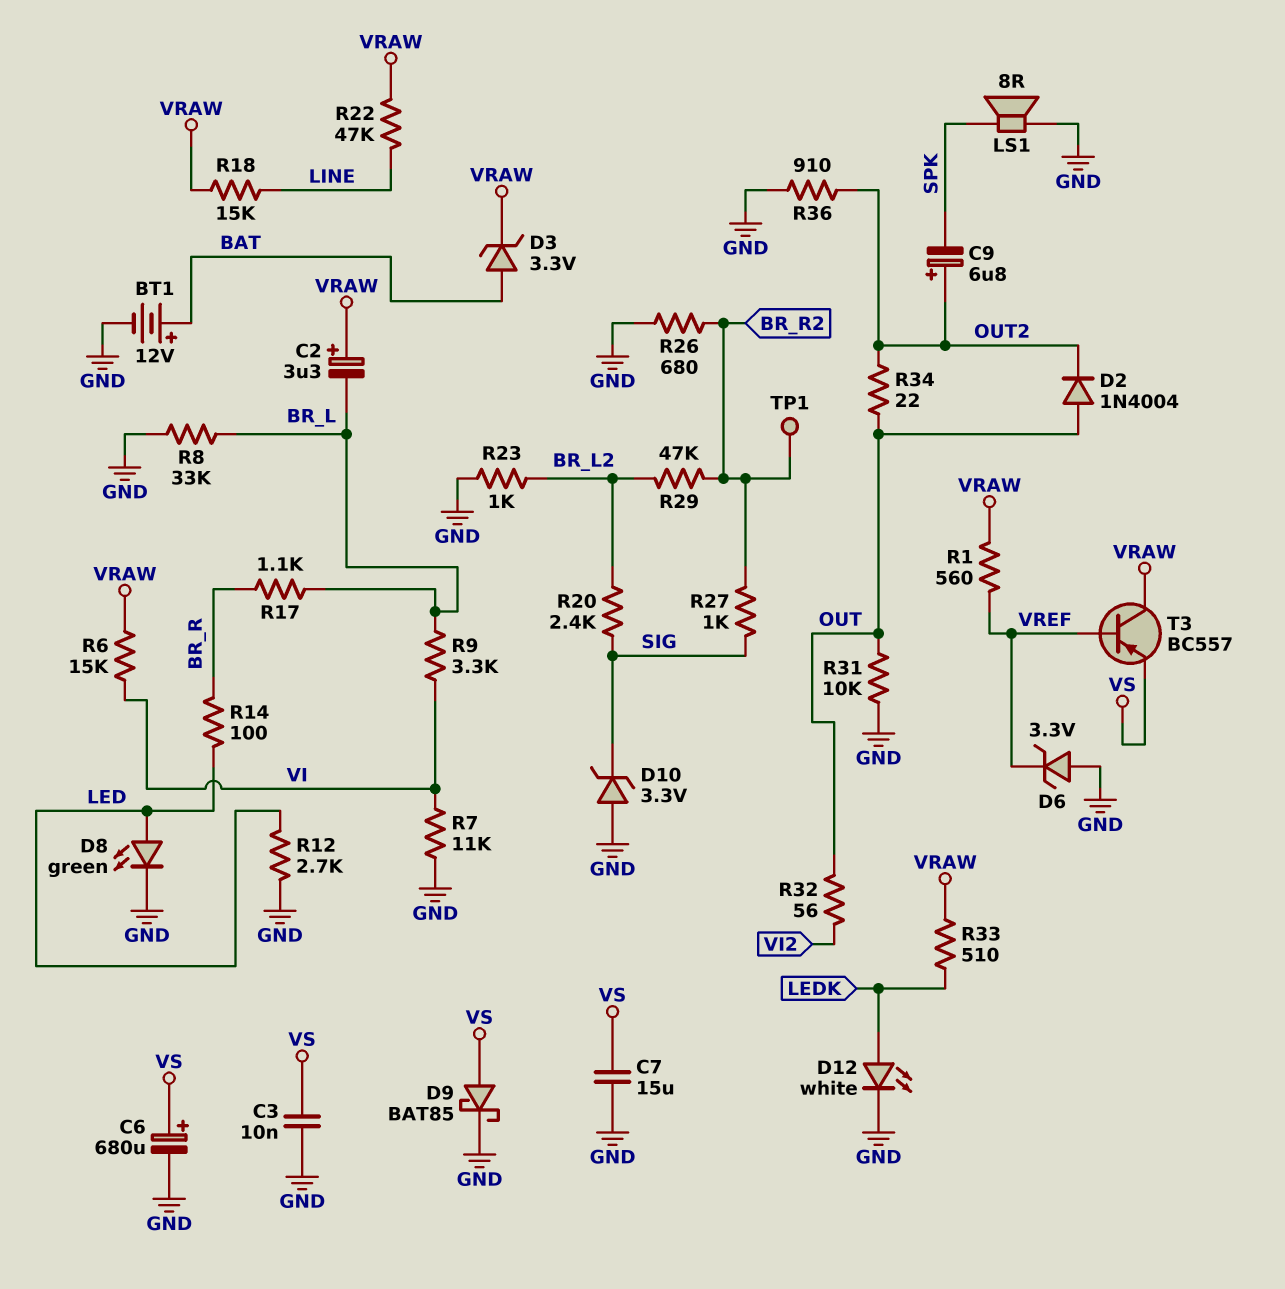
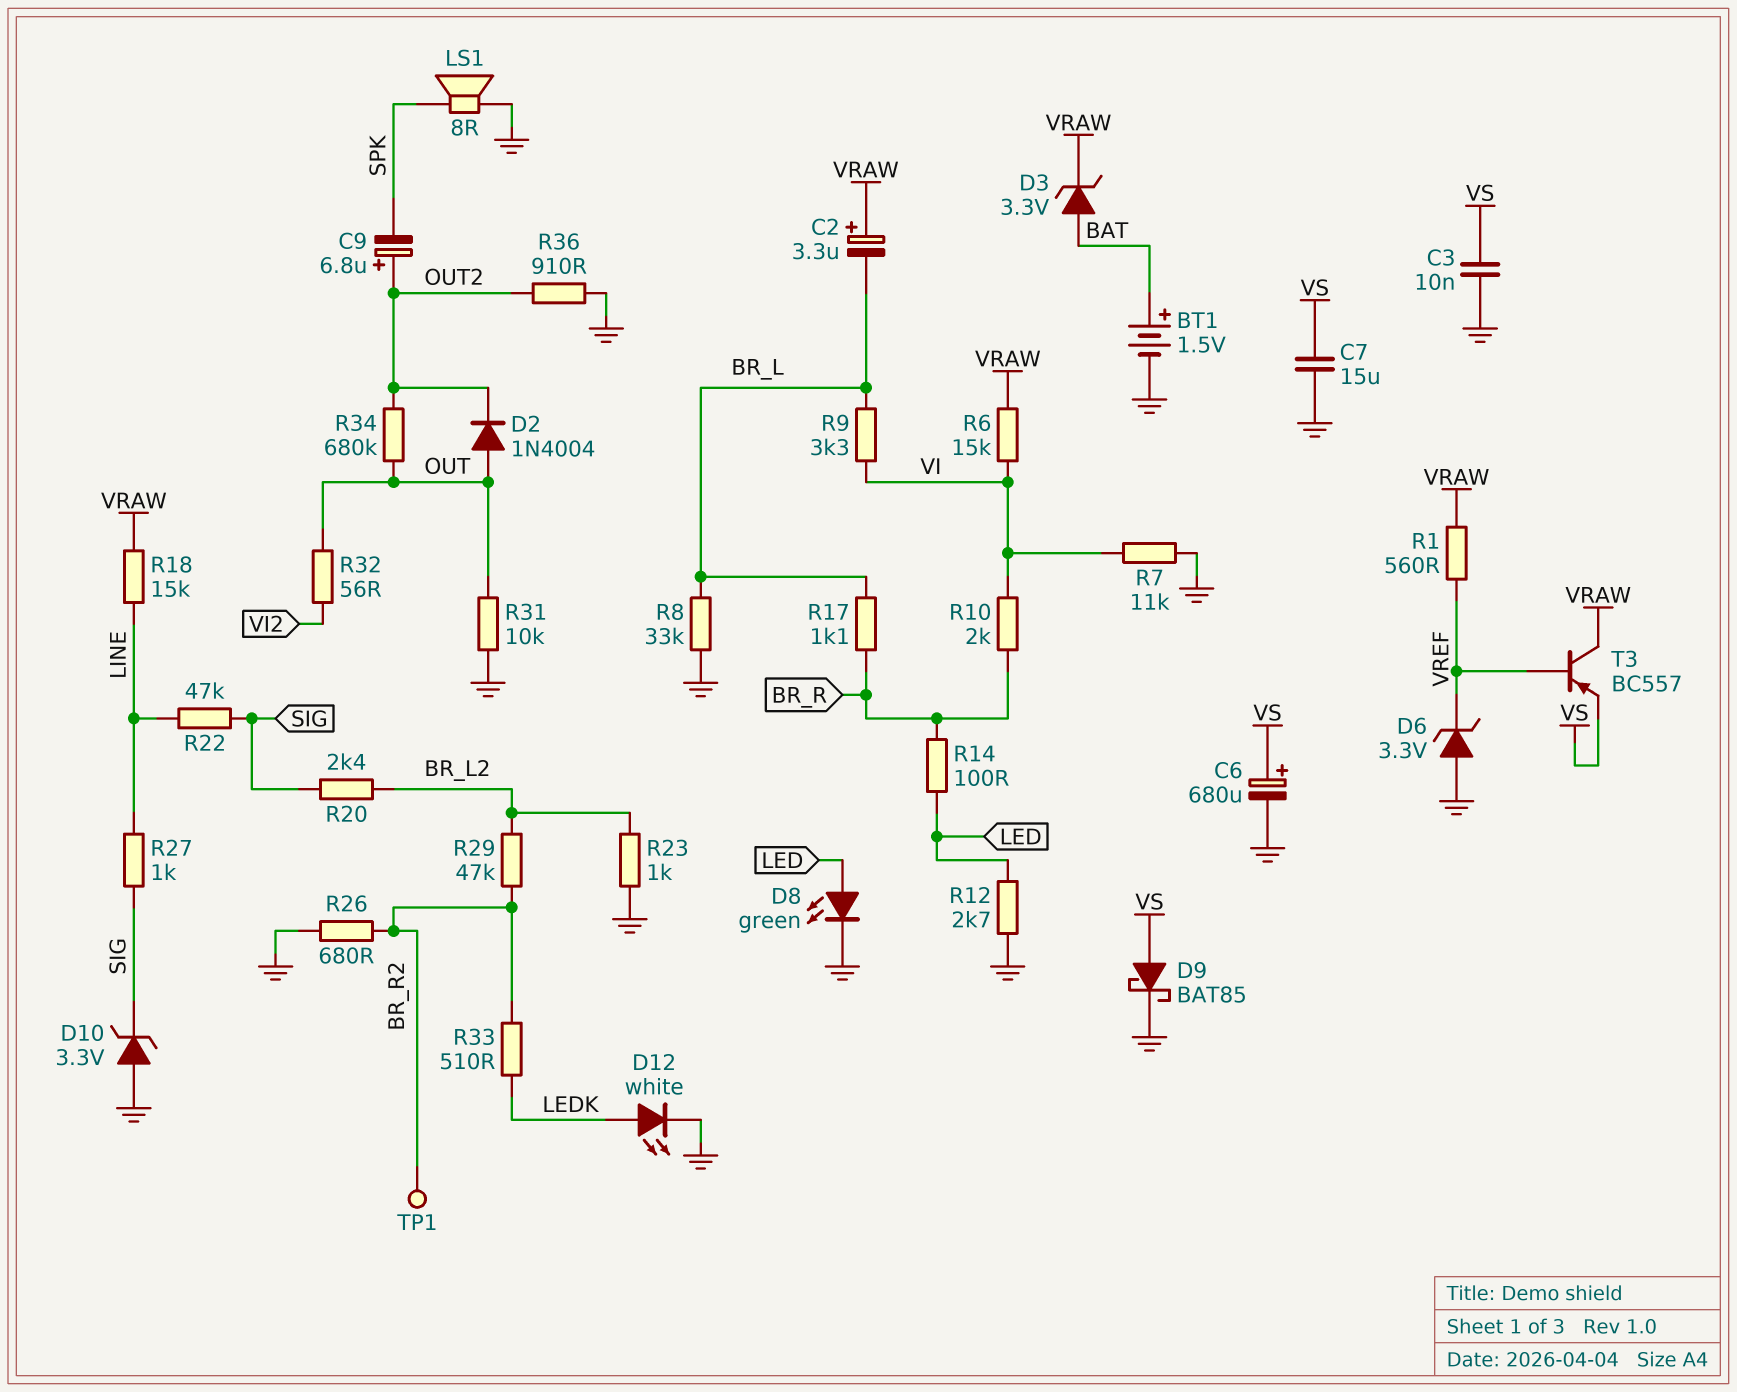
BT1: 12V (plus BAT, minus GND) -> 1.5V (plus BAT, minus GND)
R10: none -> 2k (BR_R, VI)
R22: 47k (LINE, VRAW) -> 47k (LINE, SIG)
R27: 1k (BR_R2, SIG) -> 1k (LINE, SIG)
R33: 510 (LEDK, VRAW) -> 510 (BR_R2, LEDK)
R34: 22 (OUT, OUT2) -> 680k (OUT, OUT2)

